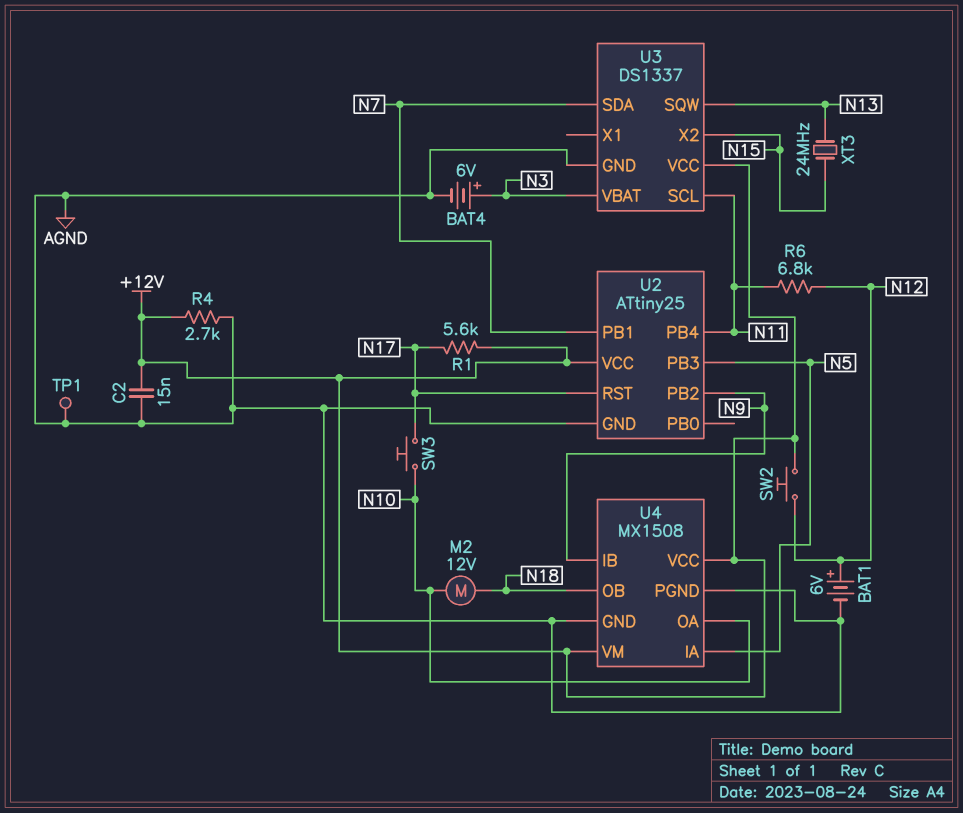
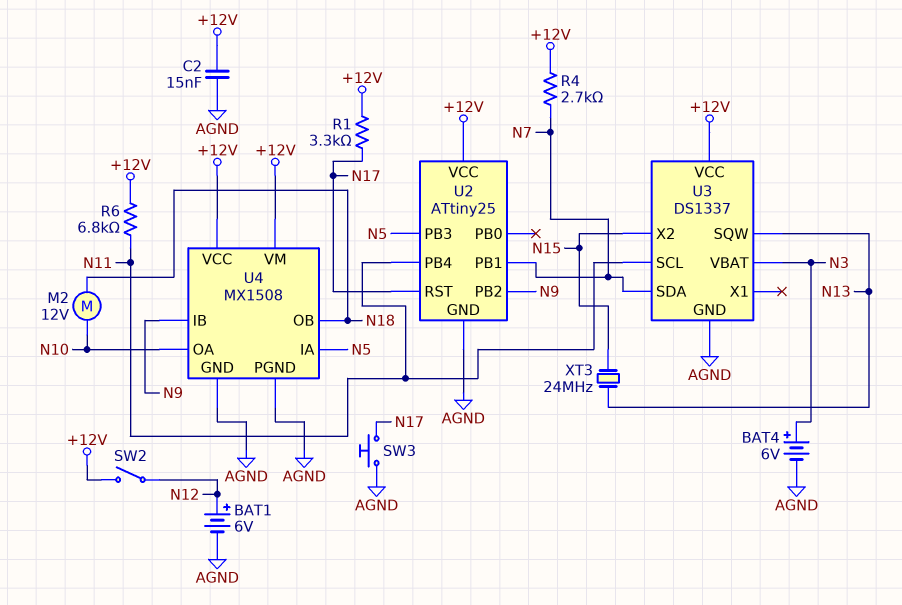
R1: 5.6k (+12V, N17) -> 3.3k (+12V, N17)
R4: 2.7k (+12V, AGND) -> 2.7k (+12V, N7)
R6: 6.8k (N11, N12) -> 6.8k (+12V, N11)
SW2: button (+12V, N12) -> switch (+12V, N12)
SW3: button (N10, N17) -> button (AGND, N17)
TP1: test point (AGND) -> none

